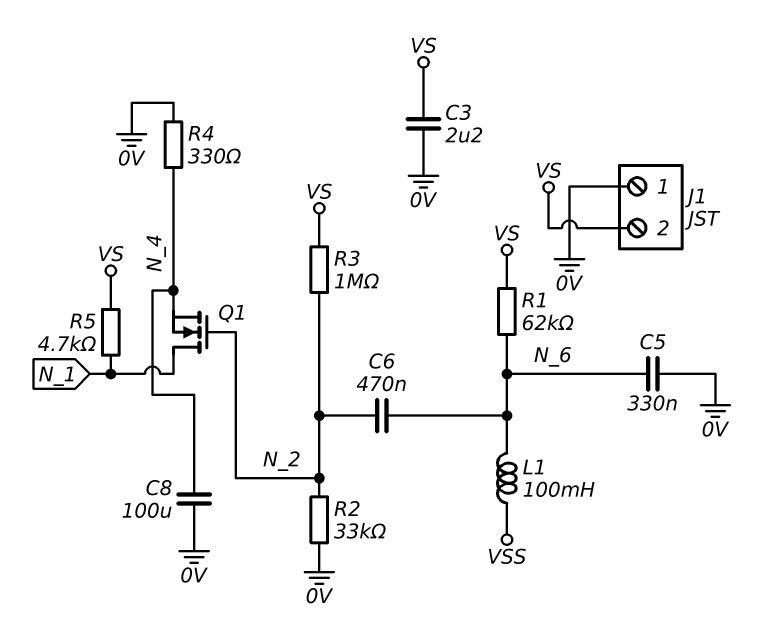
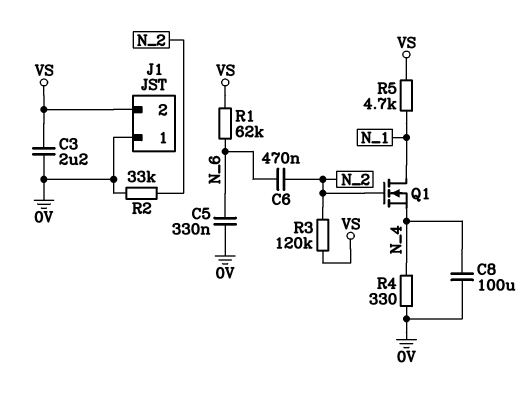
L1: 100mH (N_6, VSS) -> none
R3: 1M (N_2, VS) -> 120k (N_2, VS)

